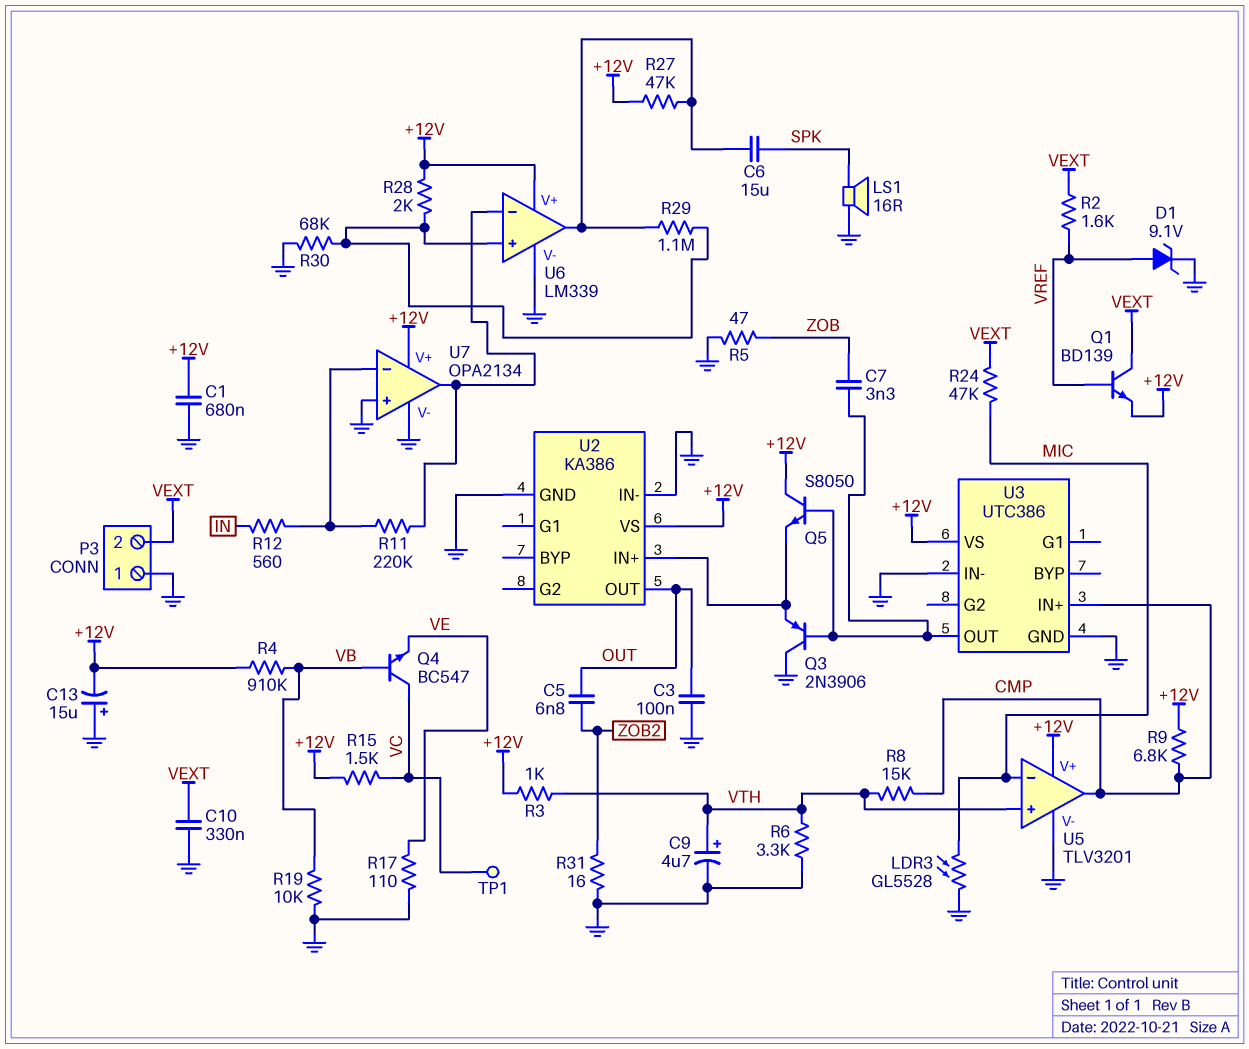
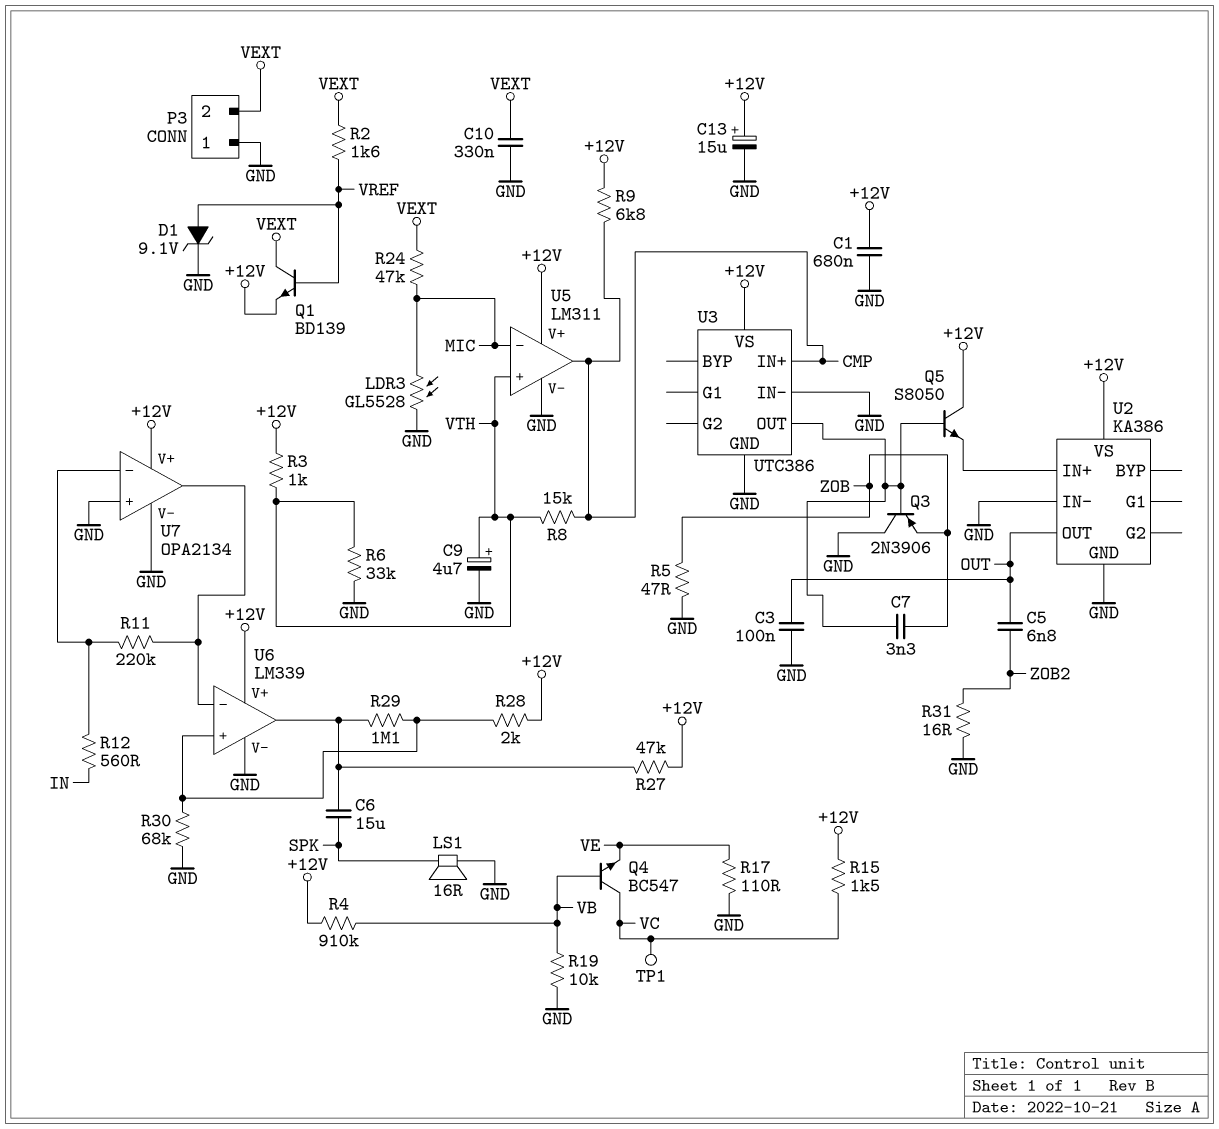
C13: 15uF (plus GND, minus +12V) -> 15uF (plus +12V, minus GND)
Q3: PNP 2N3906 (B U3/OUT, C GND, E U2/IN+) -> PNP 2N3906 (B U3/OUT, C GND, E ZOB)
R6: 3.3k (GND, VTH) -> 33k (GND, VTH)
U5: TLV3201 -> LM311

